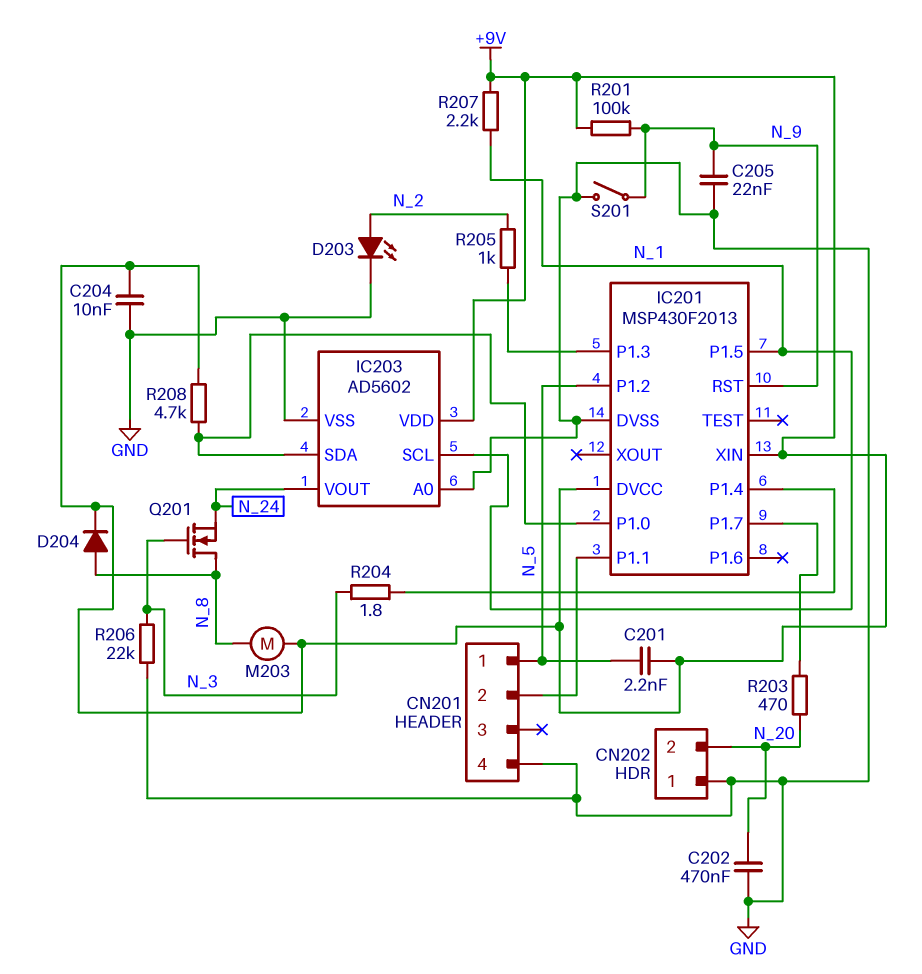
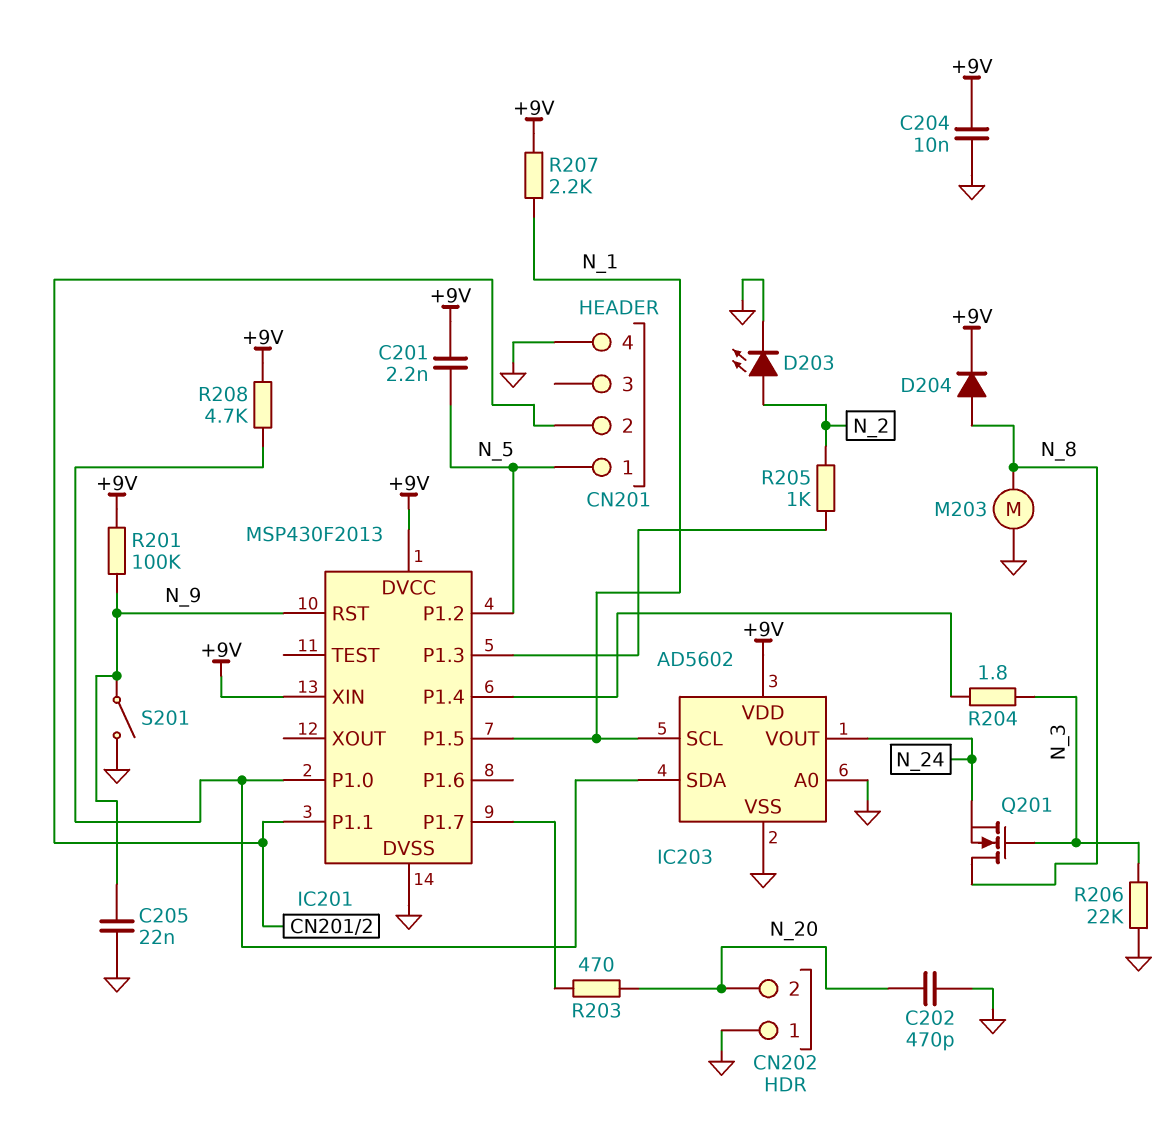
C202: 470nF (GND, N_20) -> 470pF (GND, N_20)
M203: motor (+9V, N_8) -> motor (GND, N_8)

